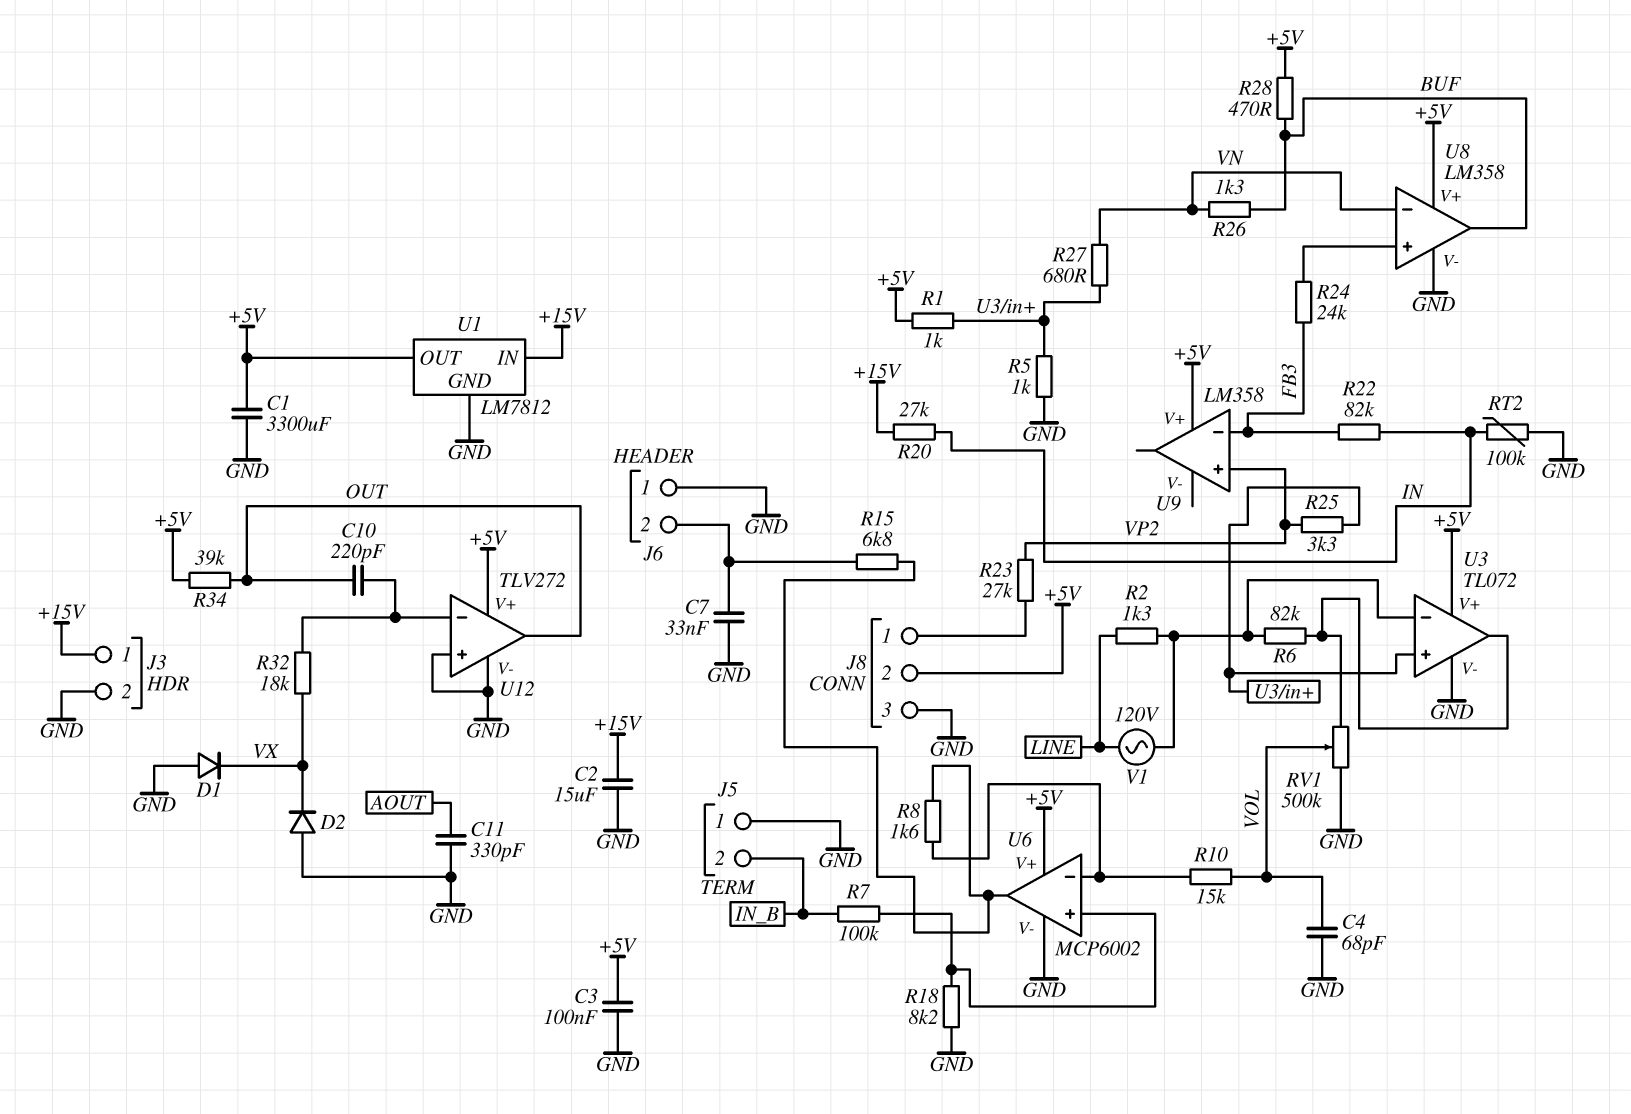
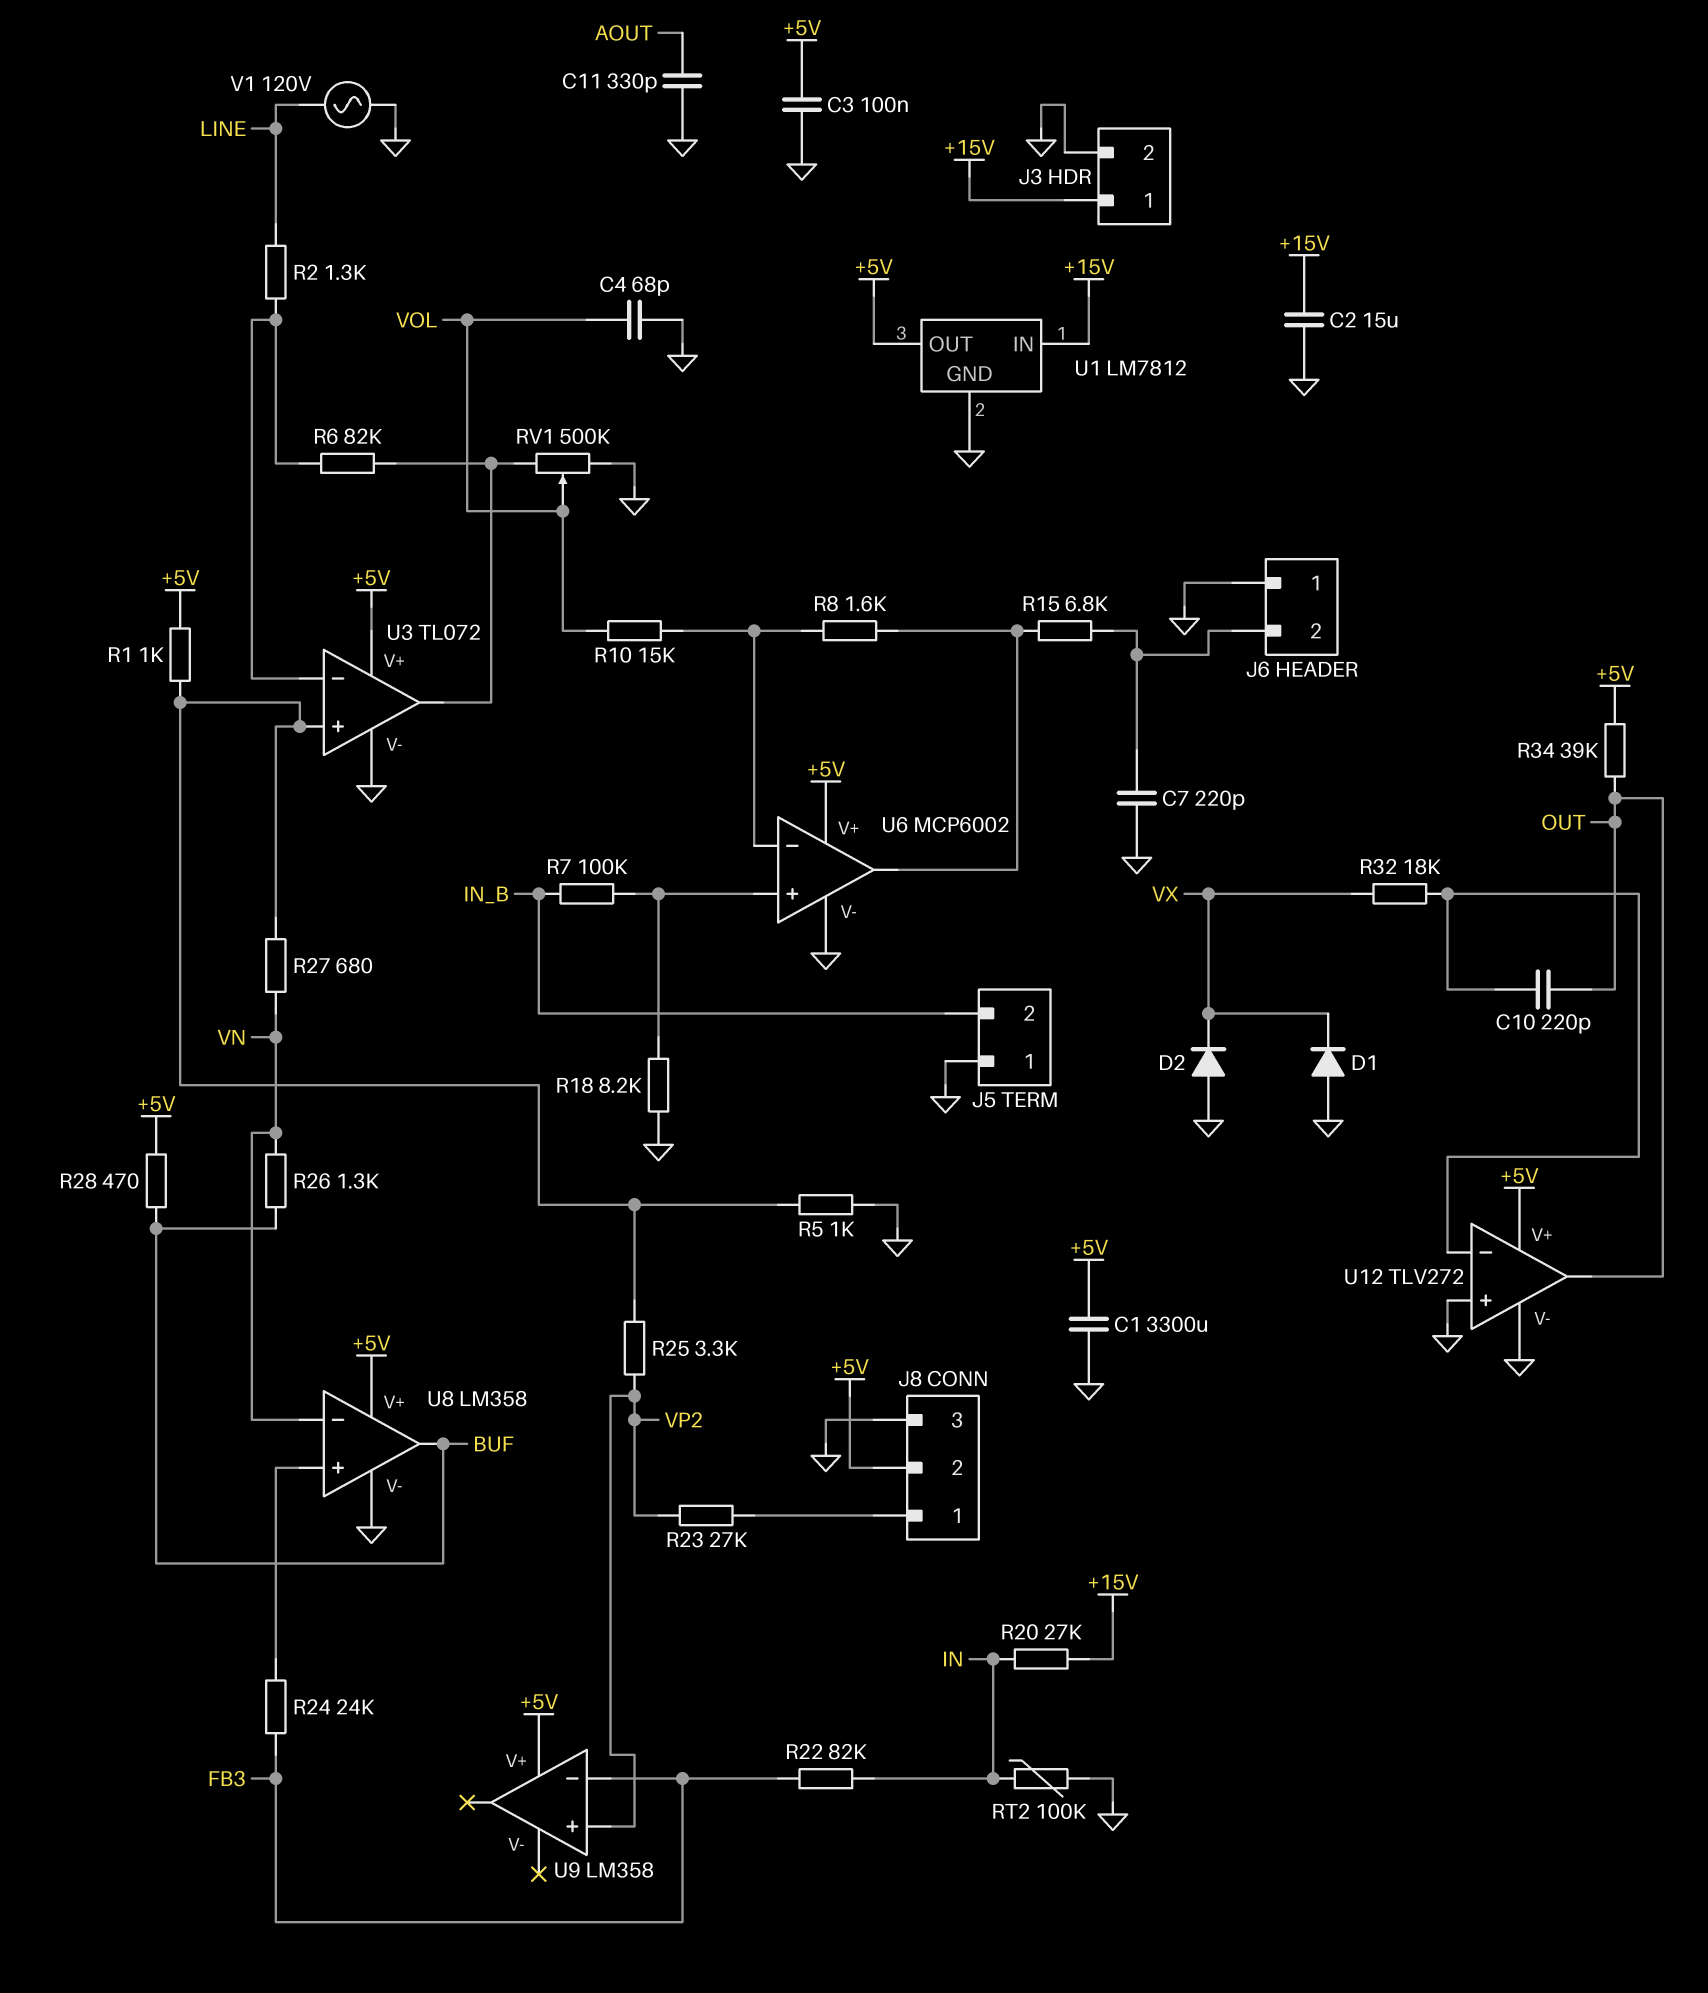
C7: 33nF (GND, J6/2) -> 220pF (GND, J6/2)
V1: AC 120V (LINE, U3/in-) -> AC 120V (GND, LINE)

